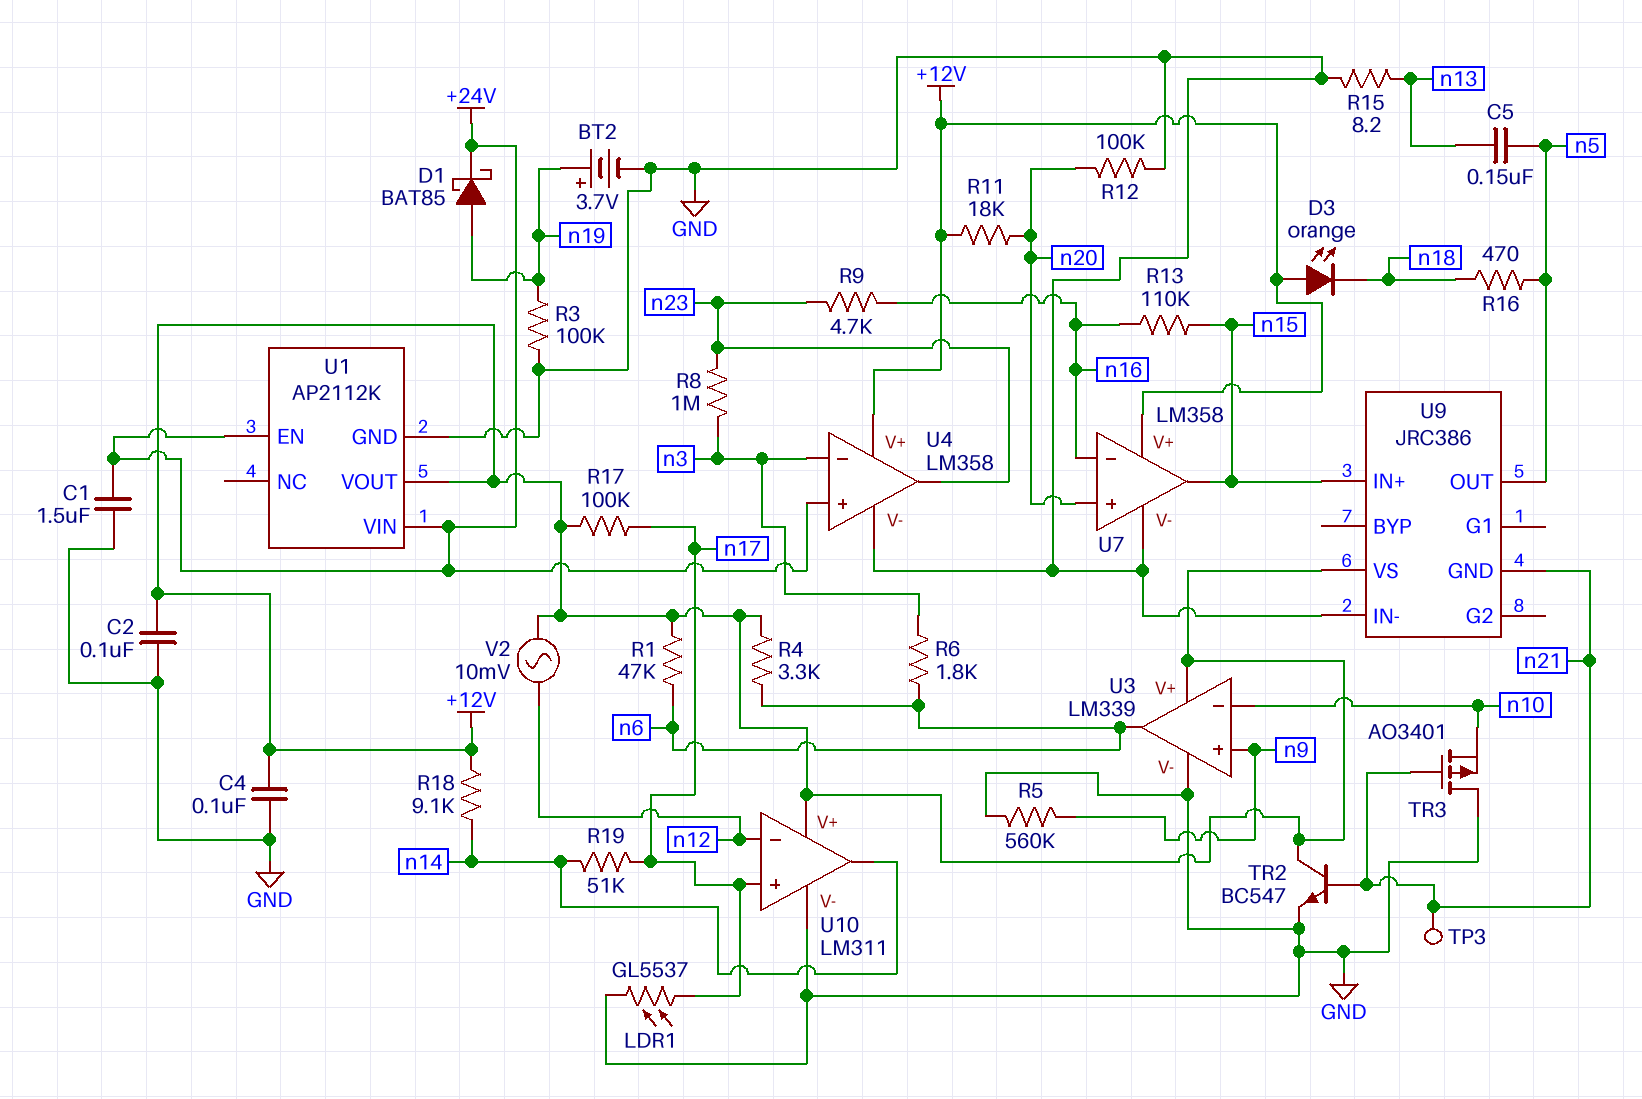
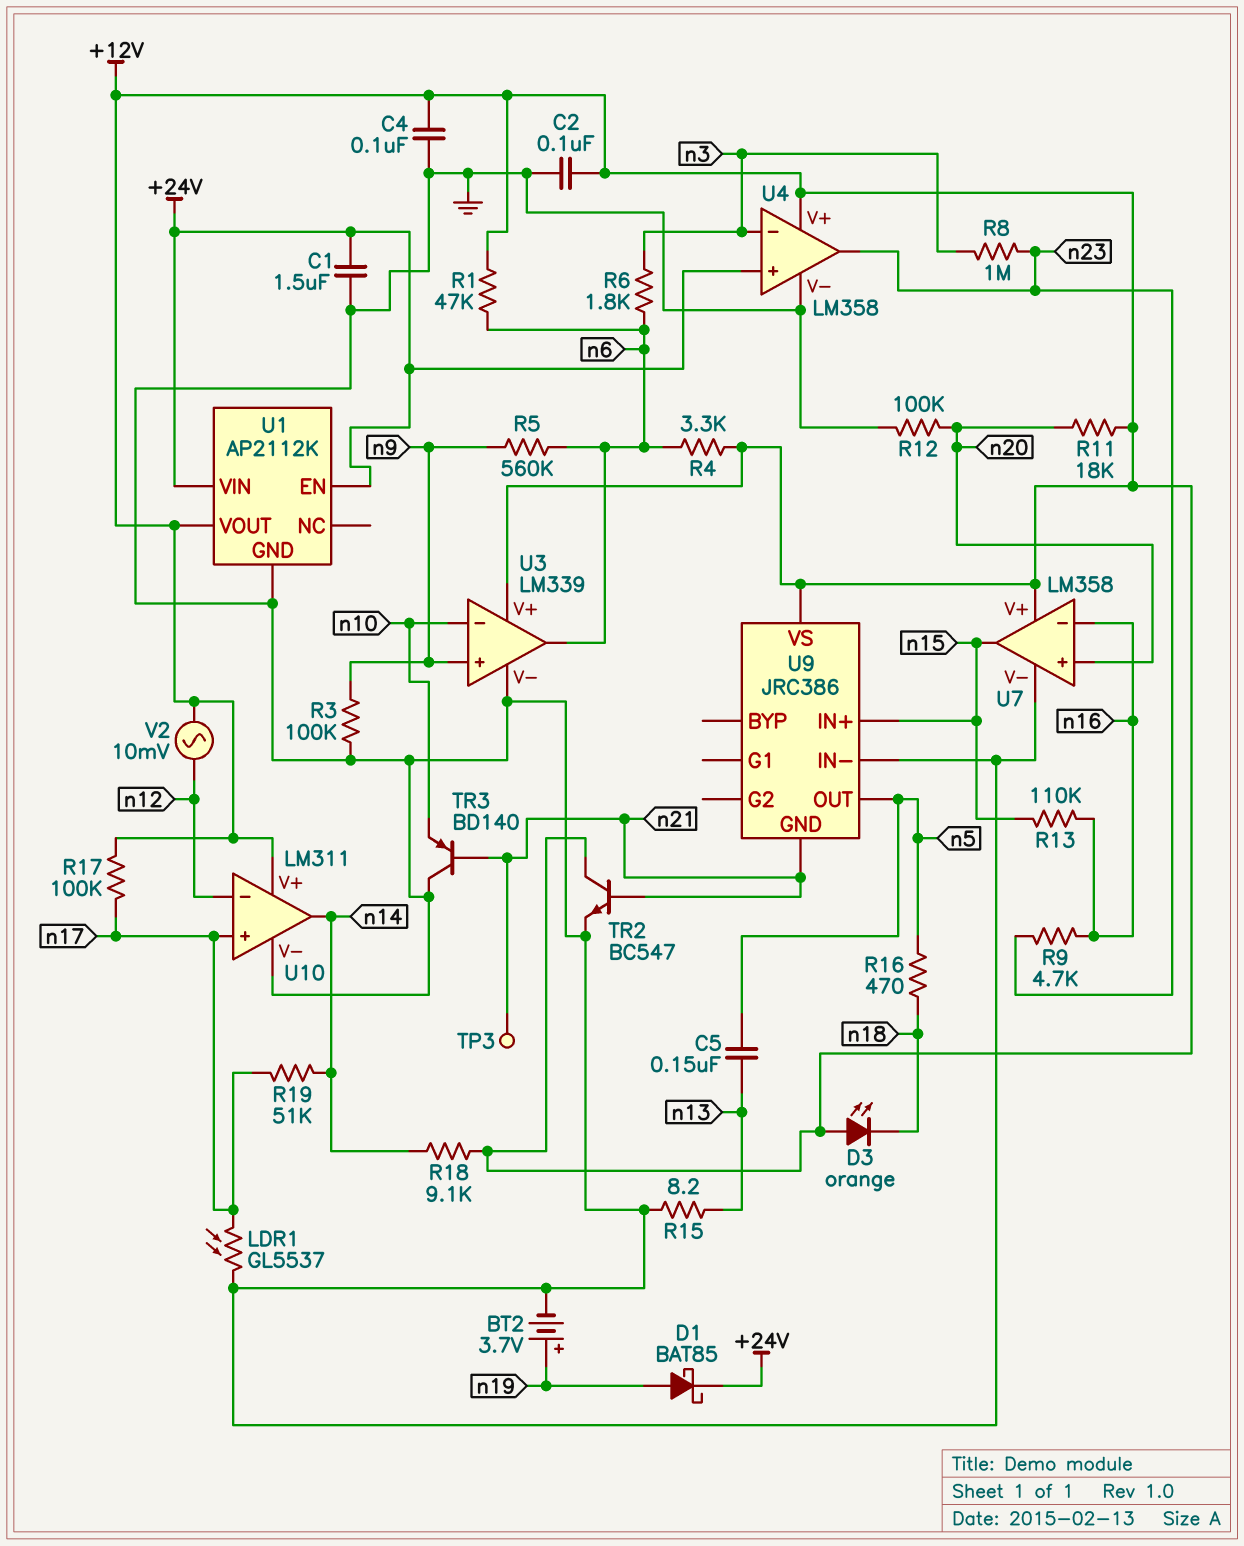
R3: 100k (GND, n19) -> 100k (GND, n9)
R5: 560k (GND, n9) -> 560k (n6, n9)
TR3: PMOS AO3401 (G n21, D GND, S n10) -> PNP BD140 (B n21, C GND, E n10)

